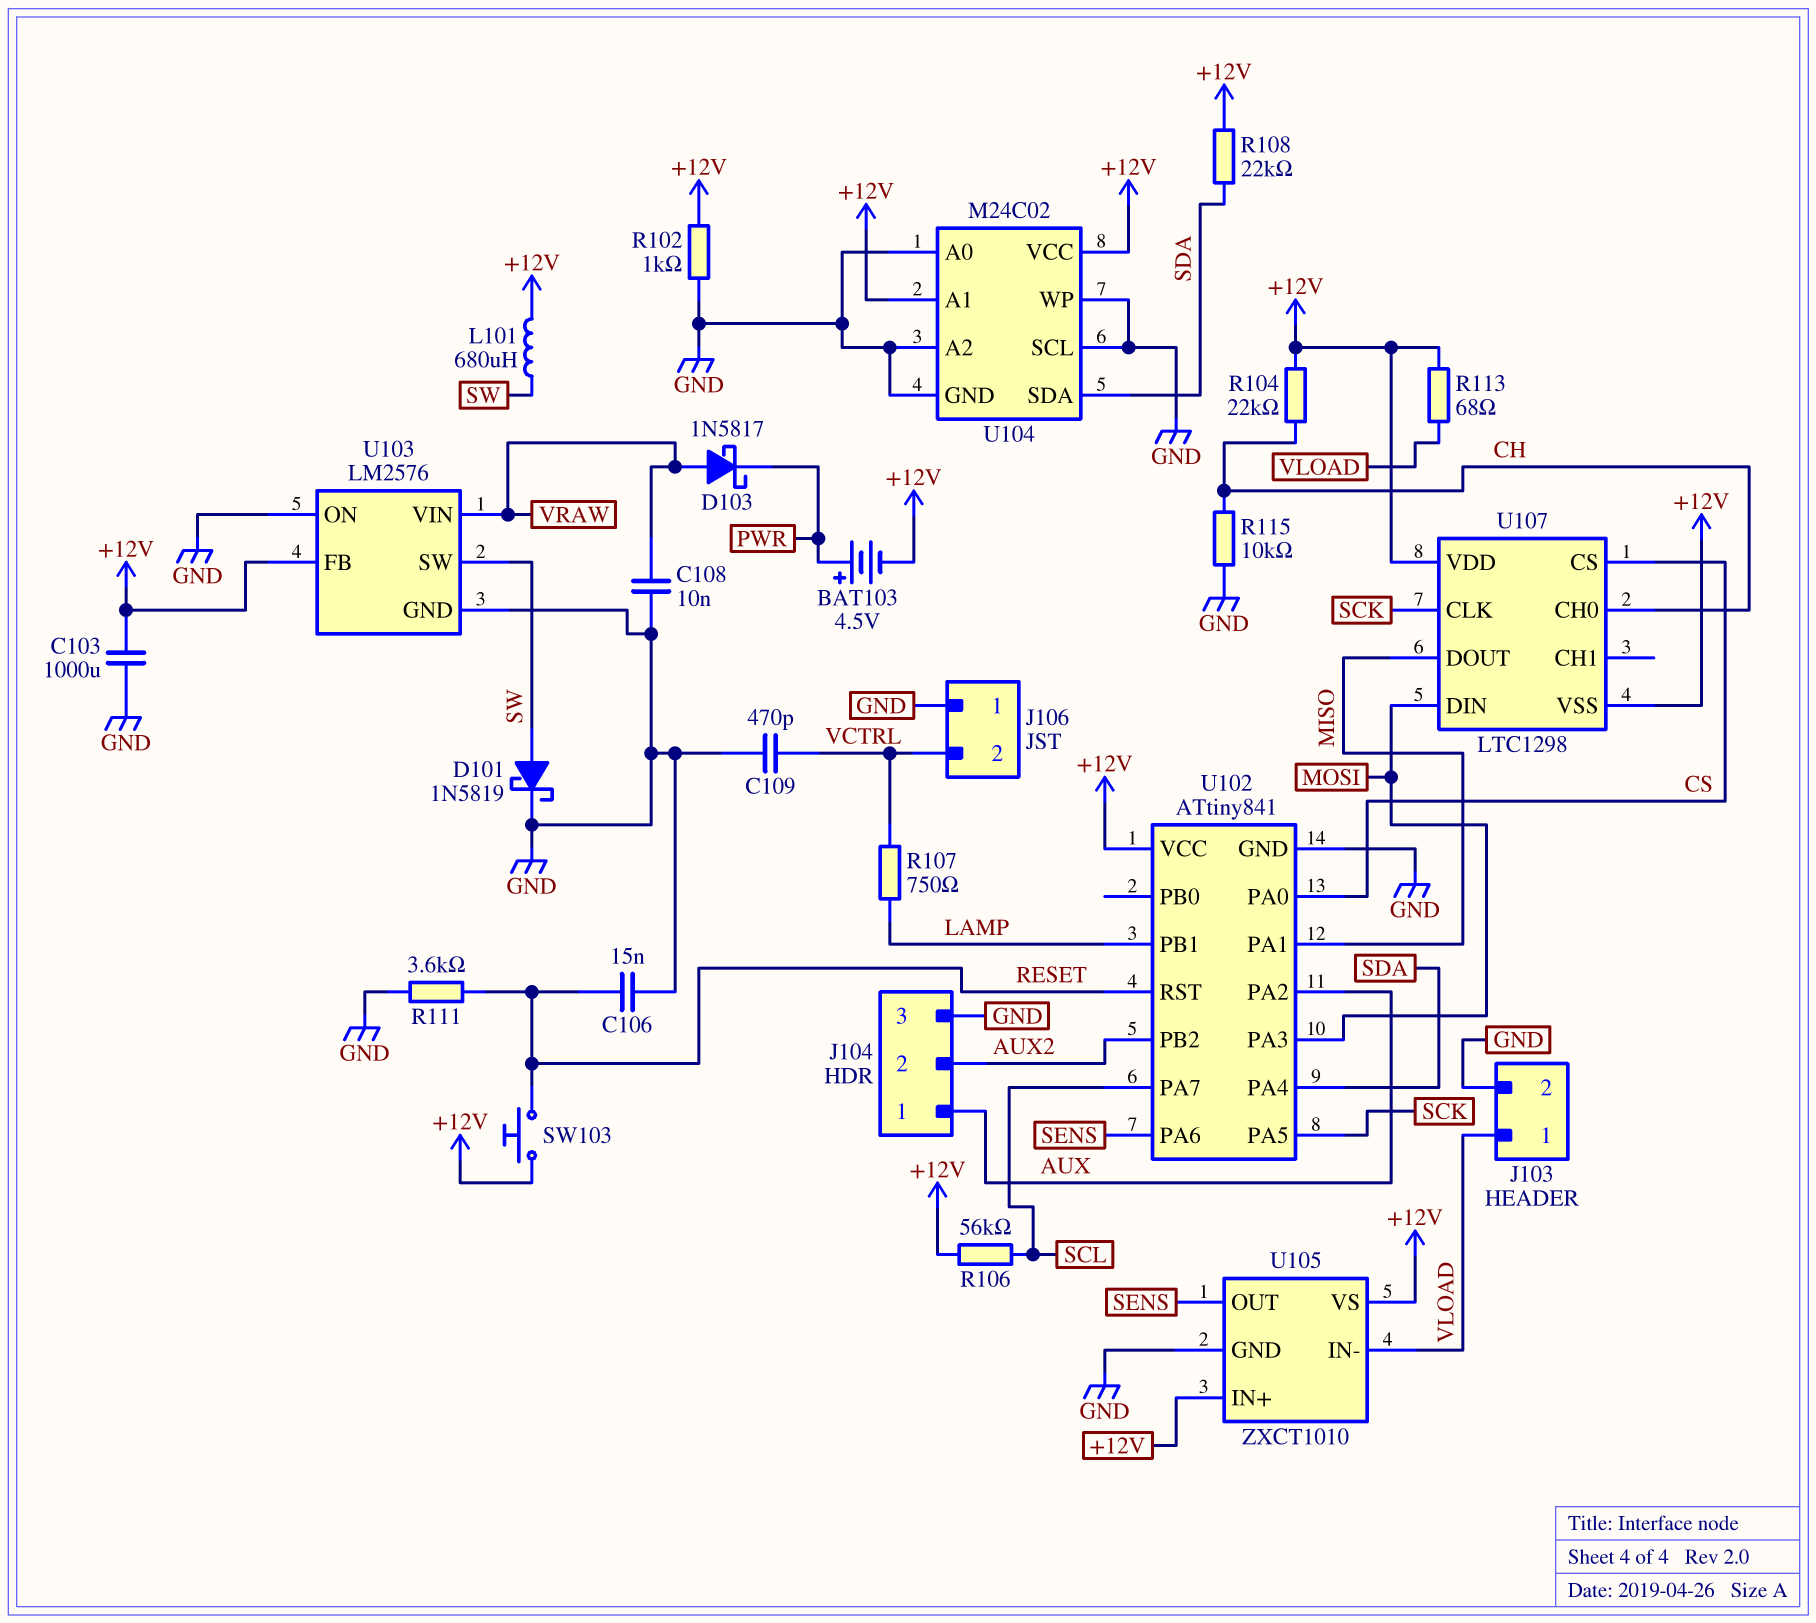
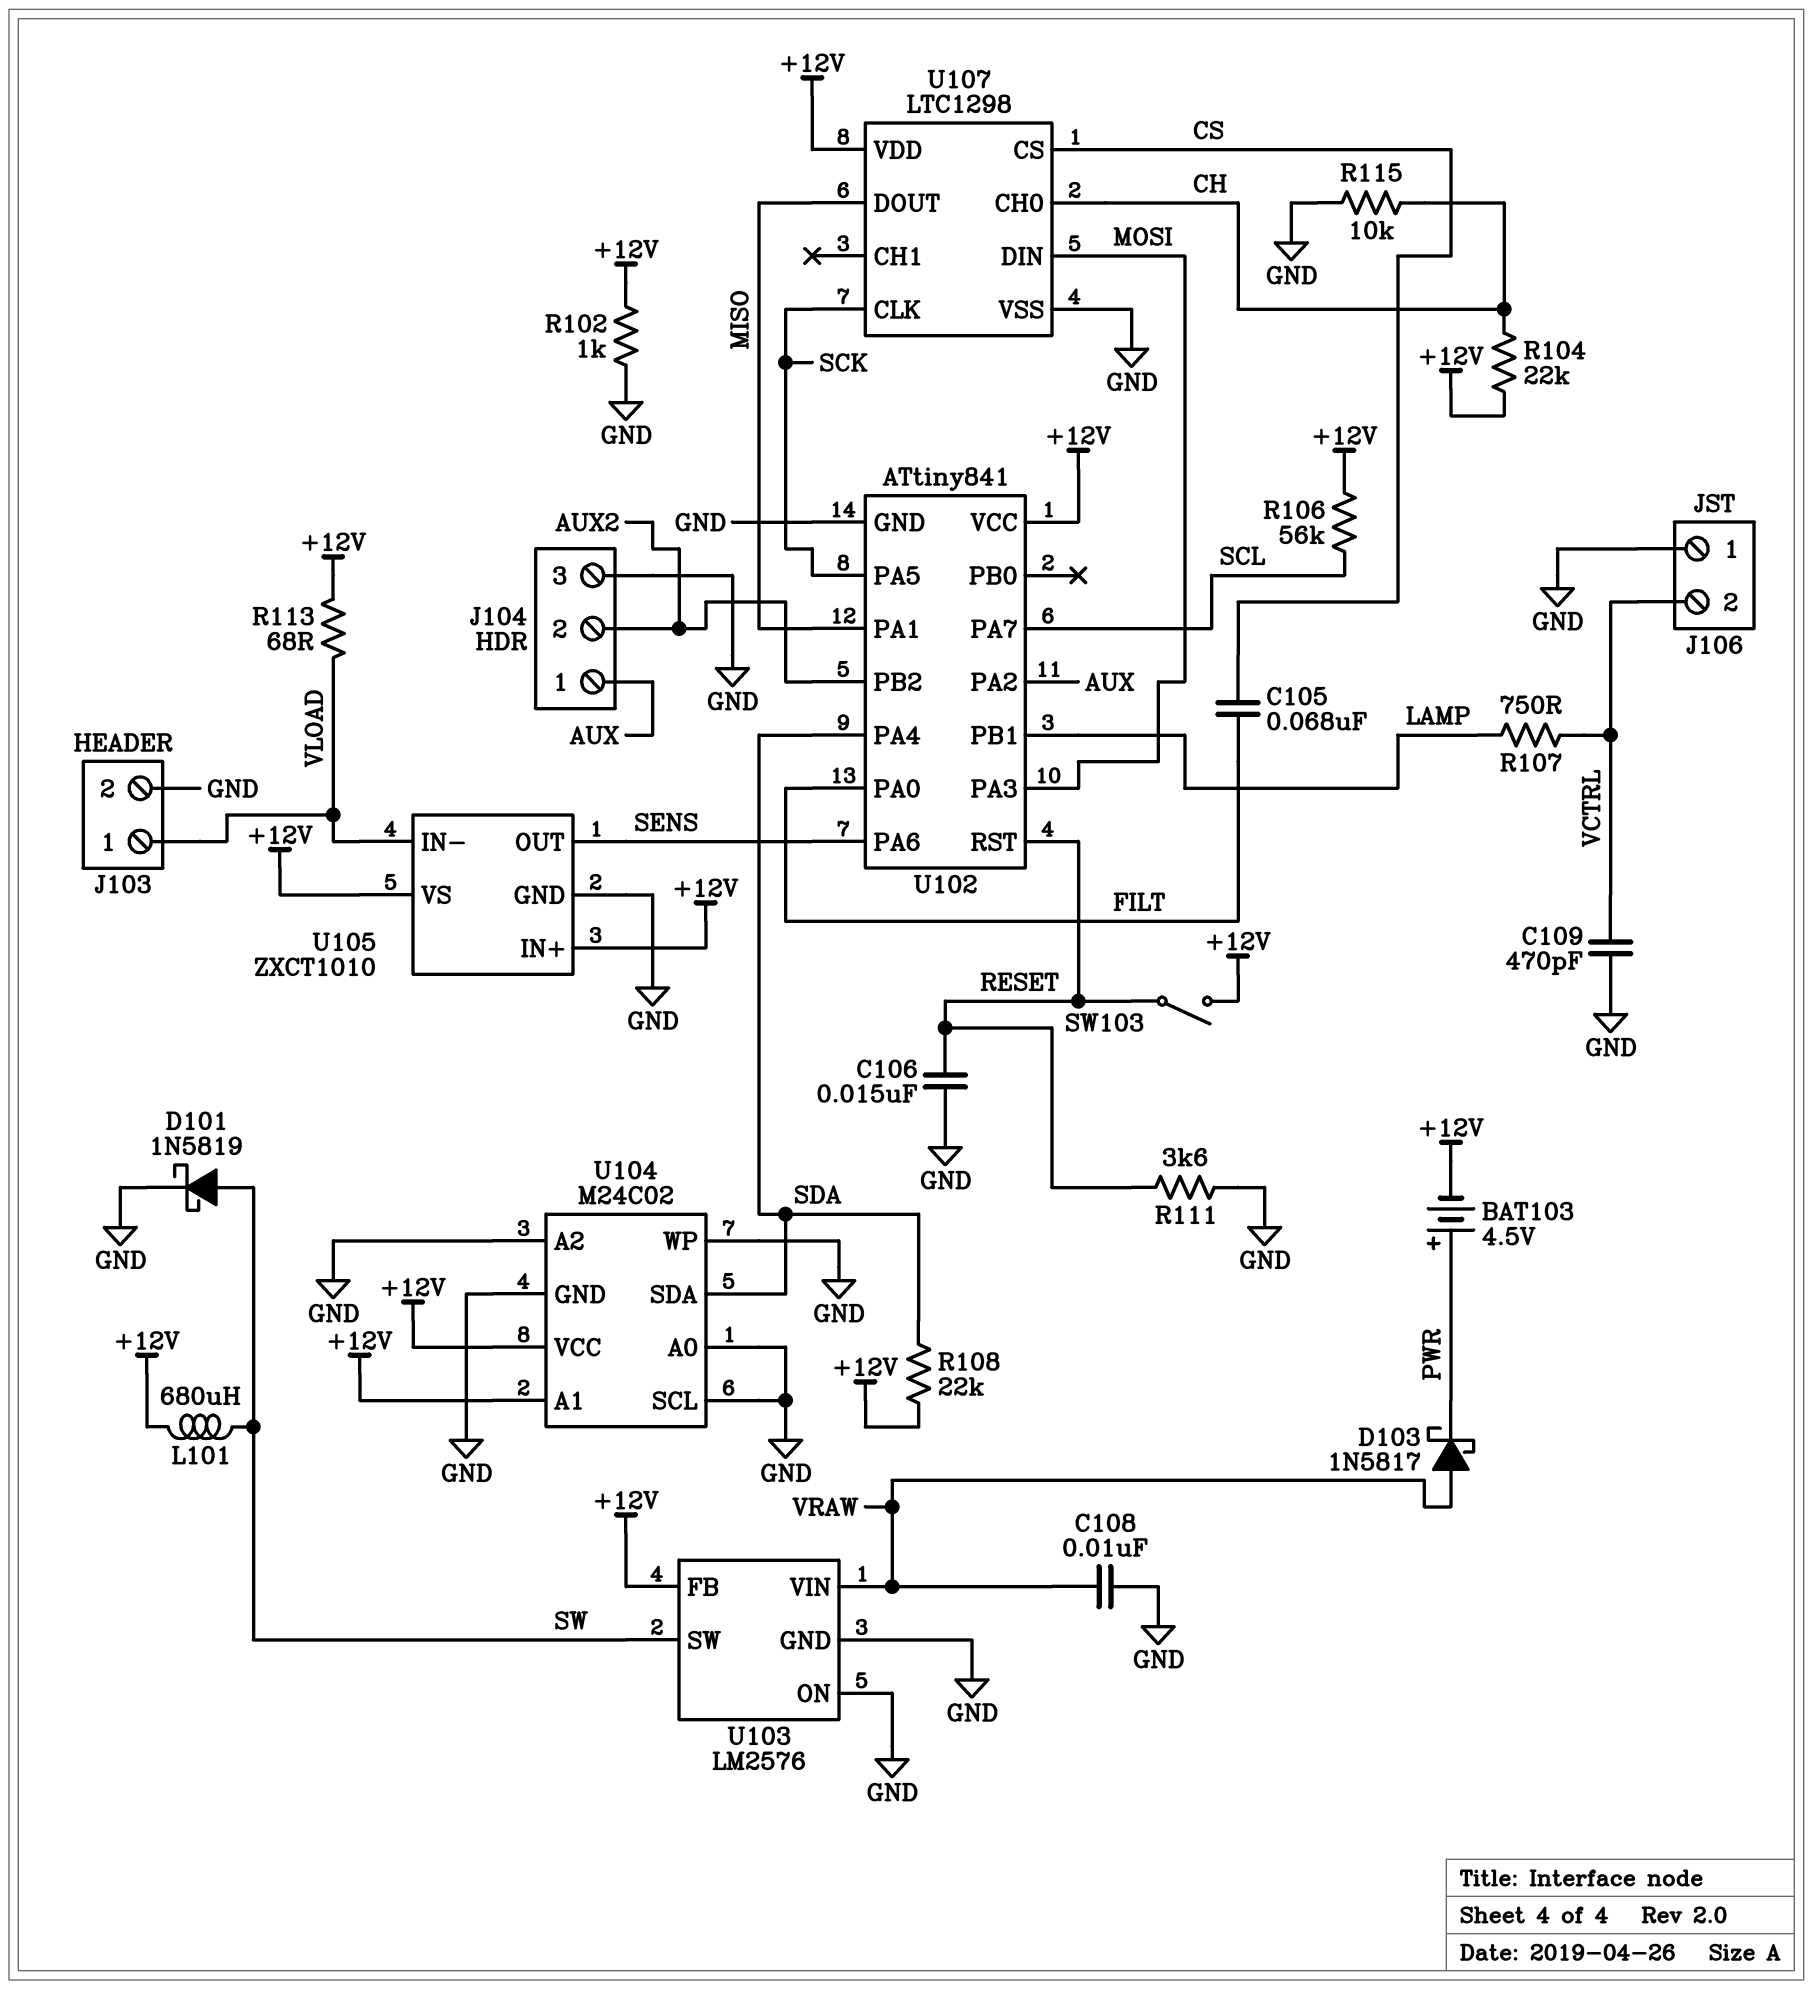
C103: 1000uF (+12V, GND) -> none
C105: none -> 68nF (CS, FILT)
SW103: button (+12V, RESET) -> switch (+12V, RESET)
U102 pin PA0: CS -> FILT
U107 pin VSS: +12V -> GND

